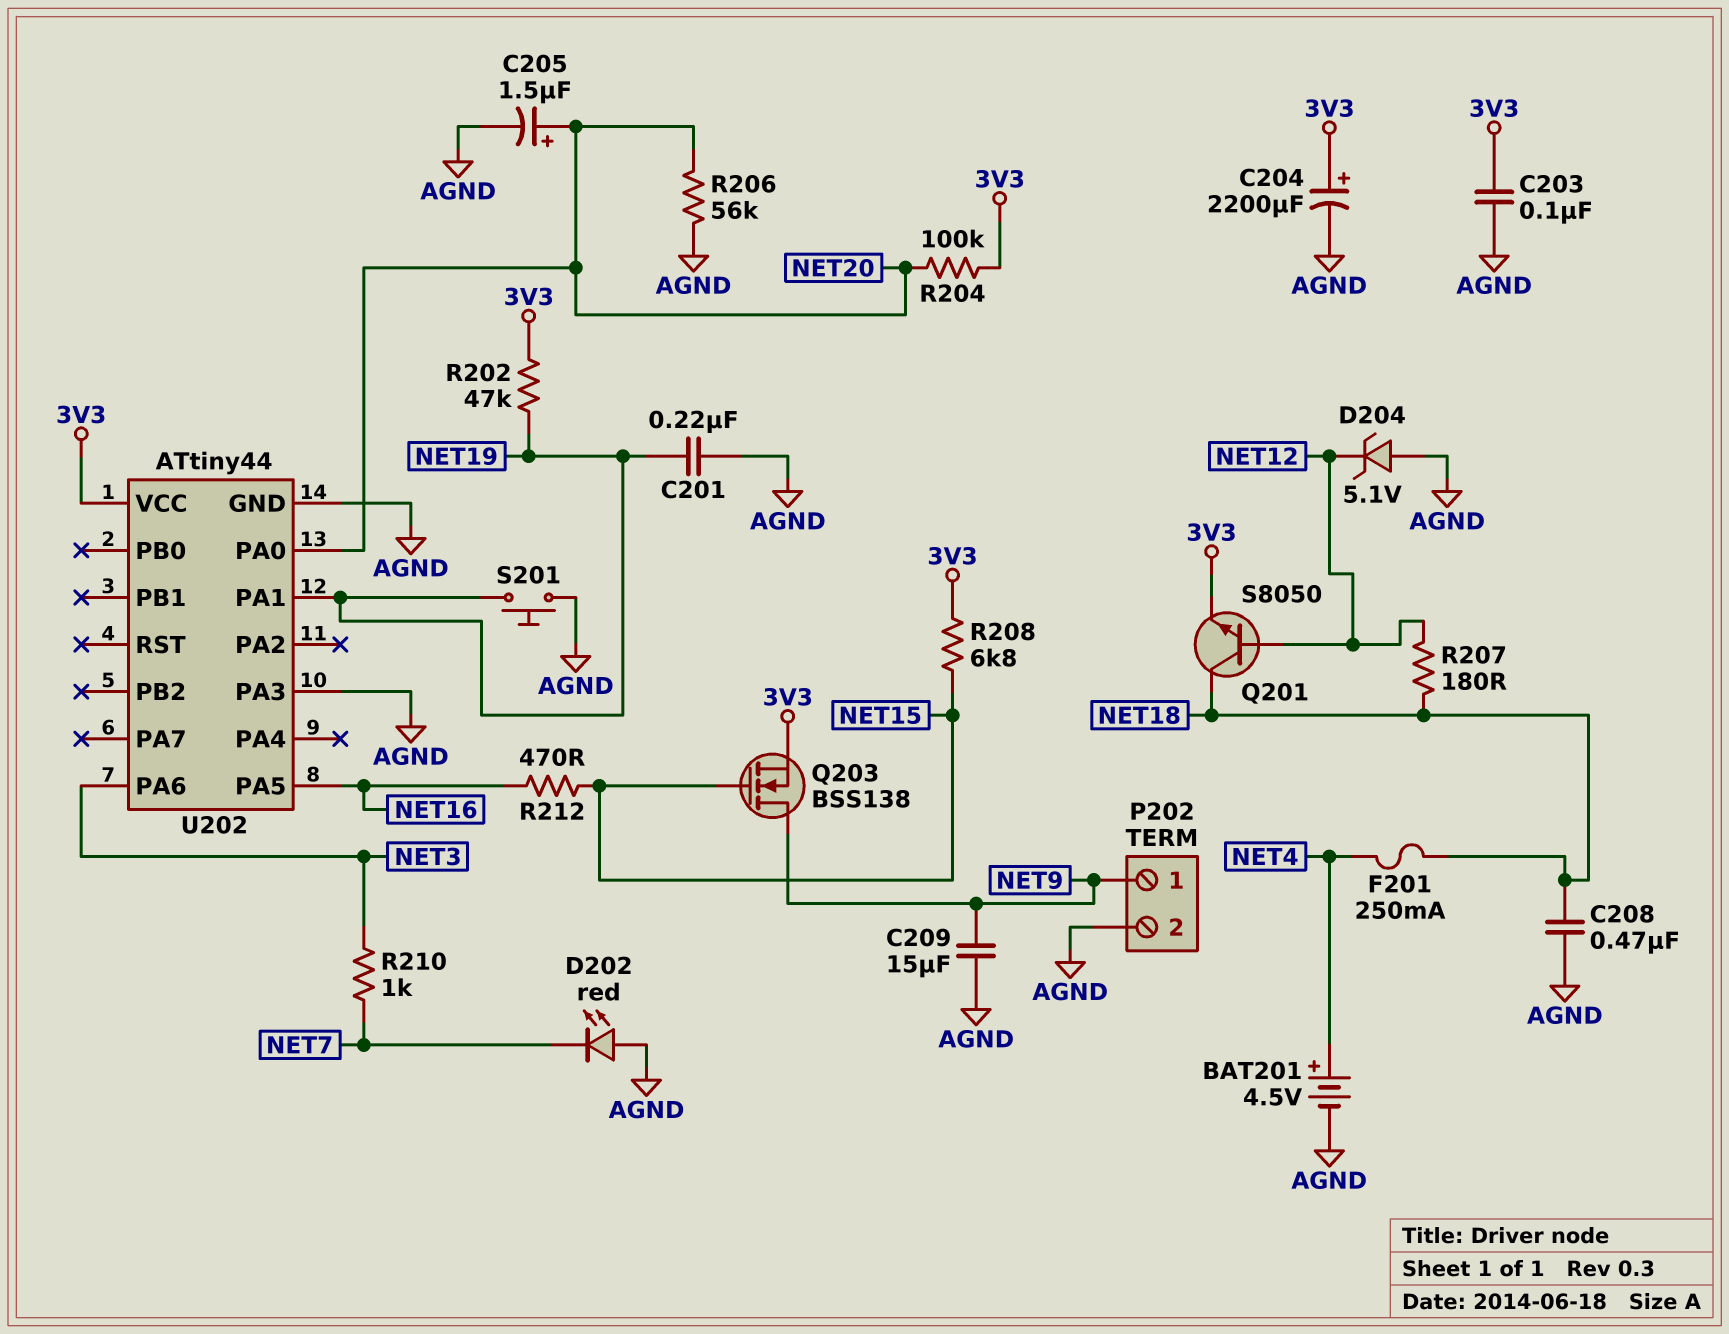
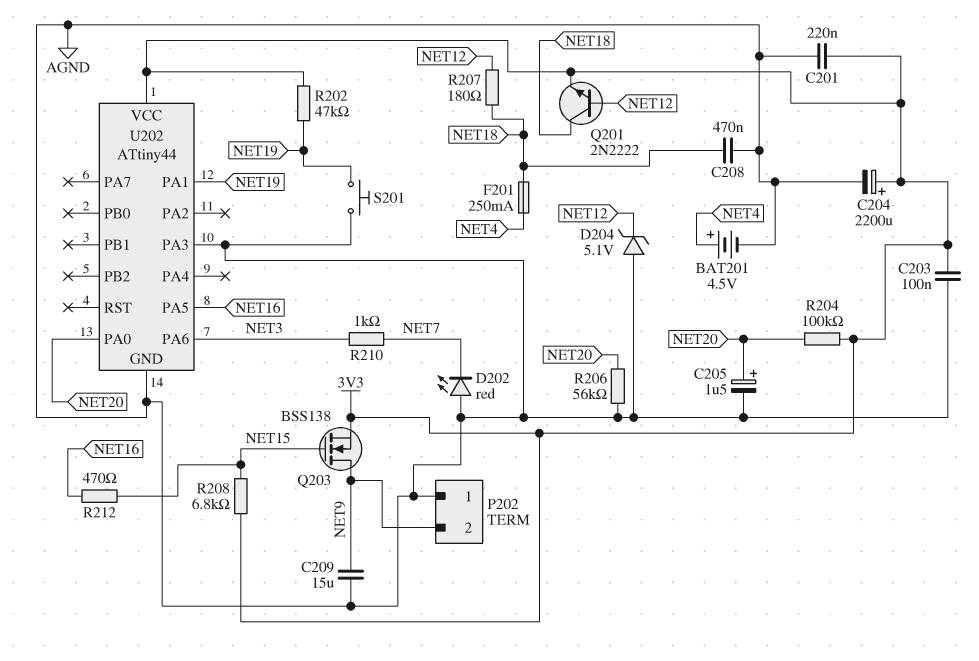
C201: 220nF (AGND, NET19) -> 220nF (3V3, AGND)
P202 pin 1: NET9 -> AGND
P202 pin 2: AGND -> NET9
Q201: NPN S8050 (B NET12, C NET18, E 3V3) -> NPN 2N2222 (B NET12, C NET18, E 3V3)

